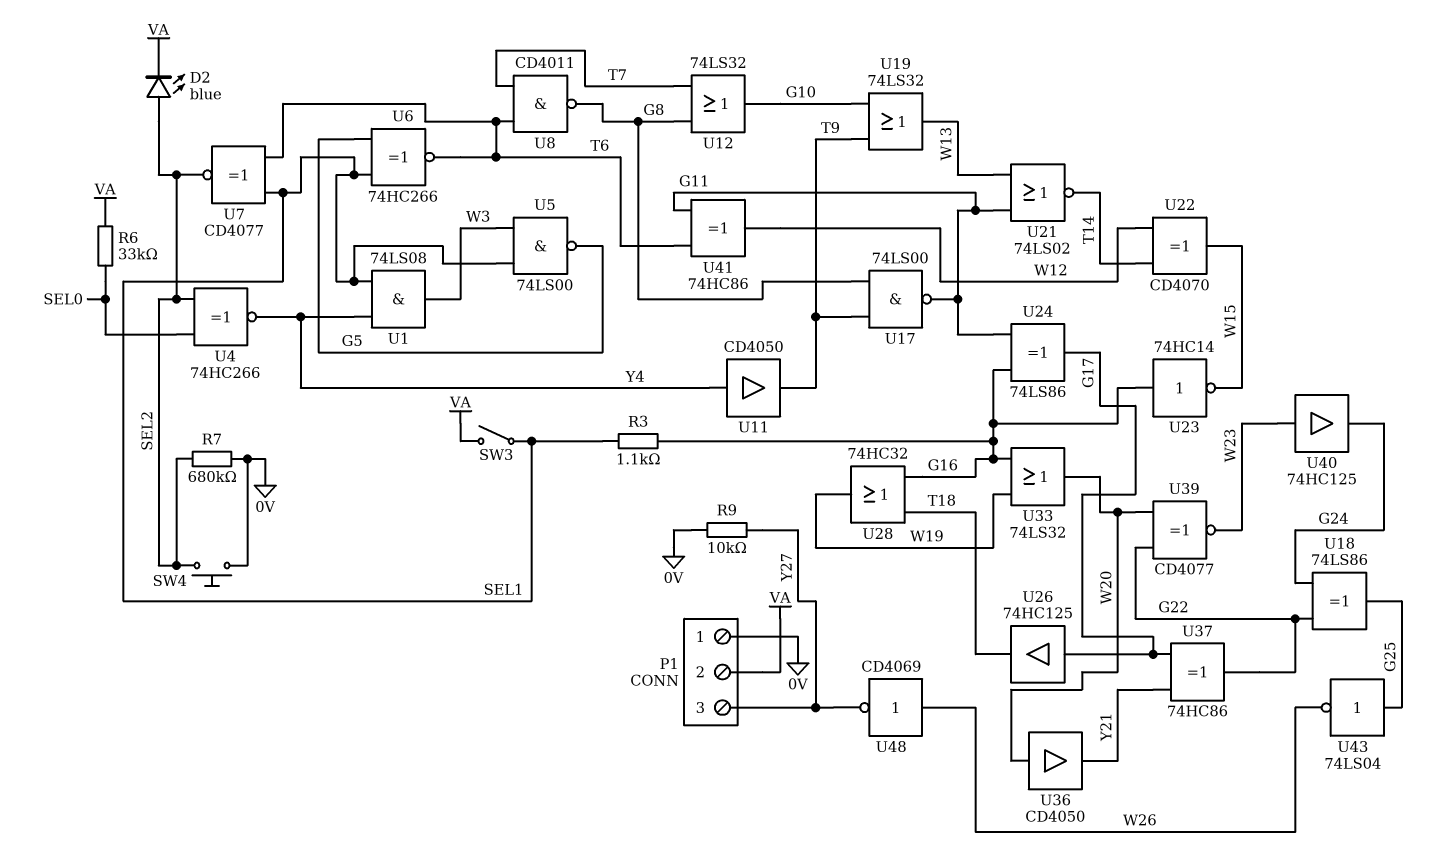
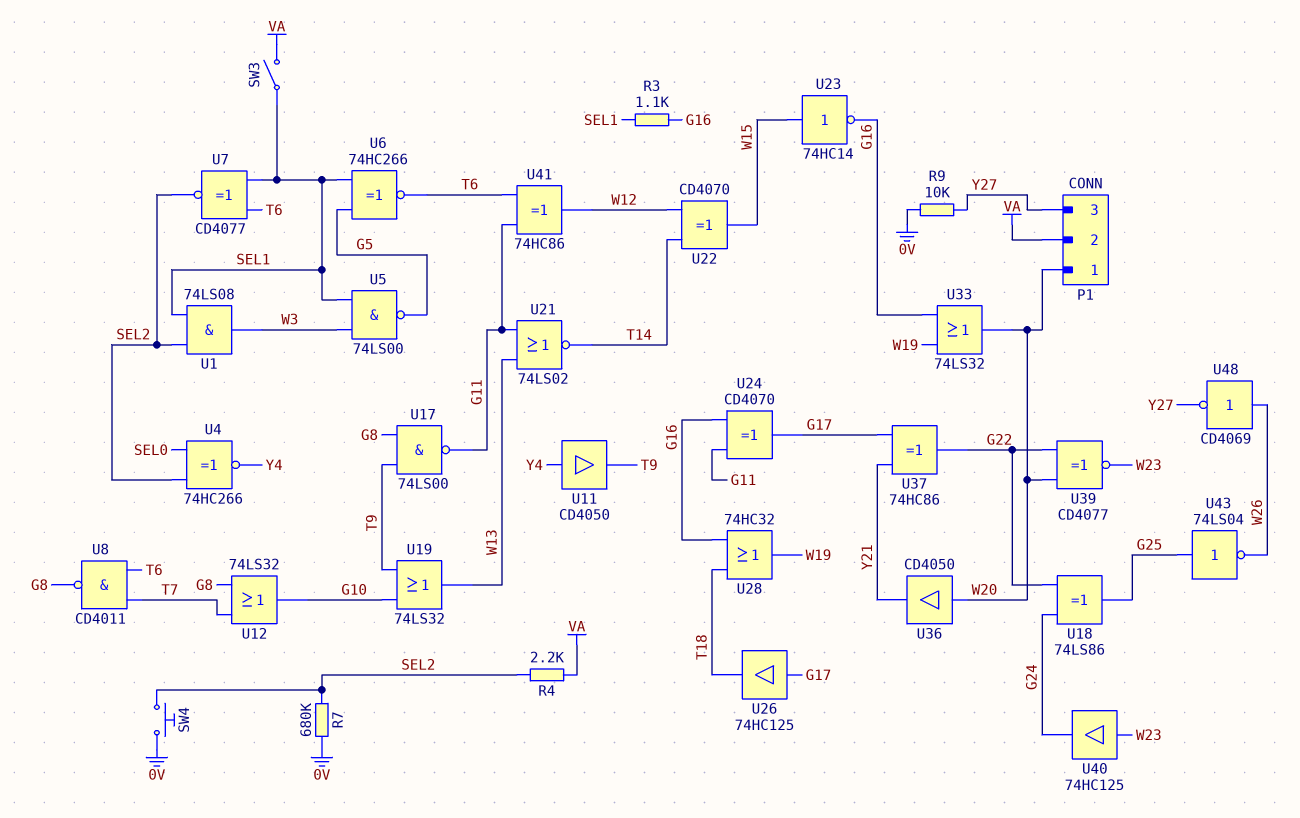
D2: LED blue (A SEL2, K VA) -> none
P1 pin 1: 0V -> W20
R4: none -> 2.2k (SEL2, VA)
R6: 33k (SEL0, VA) -> none
U1: AND 74LS08 (in SEL1, in Y4, out W3) -> AND 74LS08 (in SEL1, in SEL2, out W3)
U23: NOT 74HC14 (in G16, out W15) -> NOT 74HC14 (in W15, out G16)
U24: XOR 74LS86 (in G11, in G16, out G17) -> XOR CD4070 (in G11, in G16, out G17)

